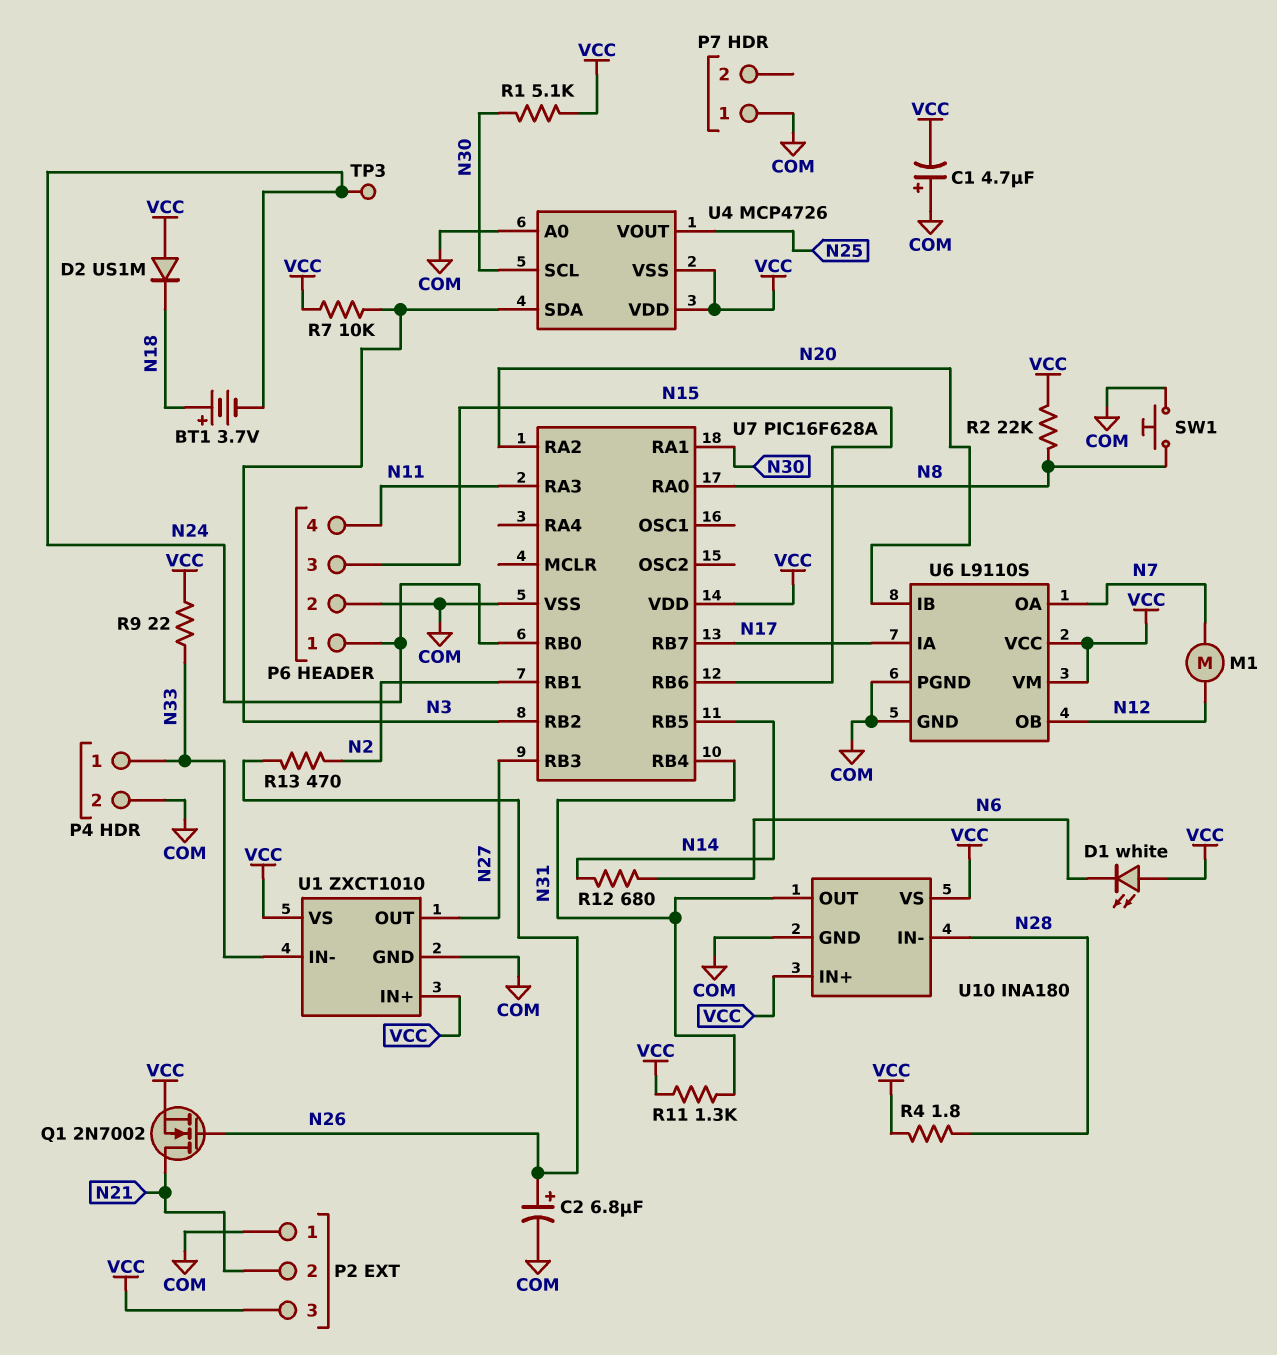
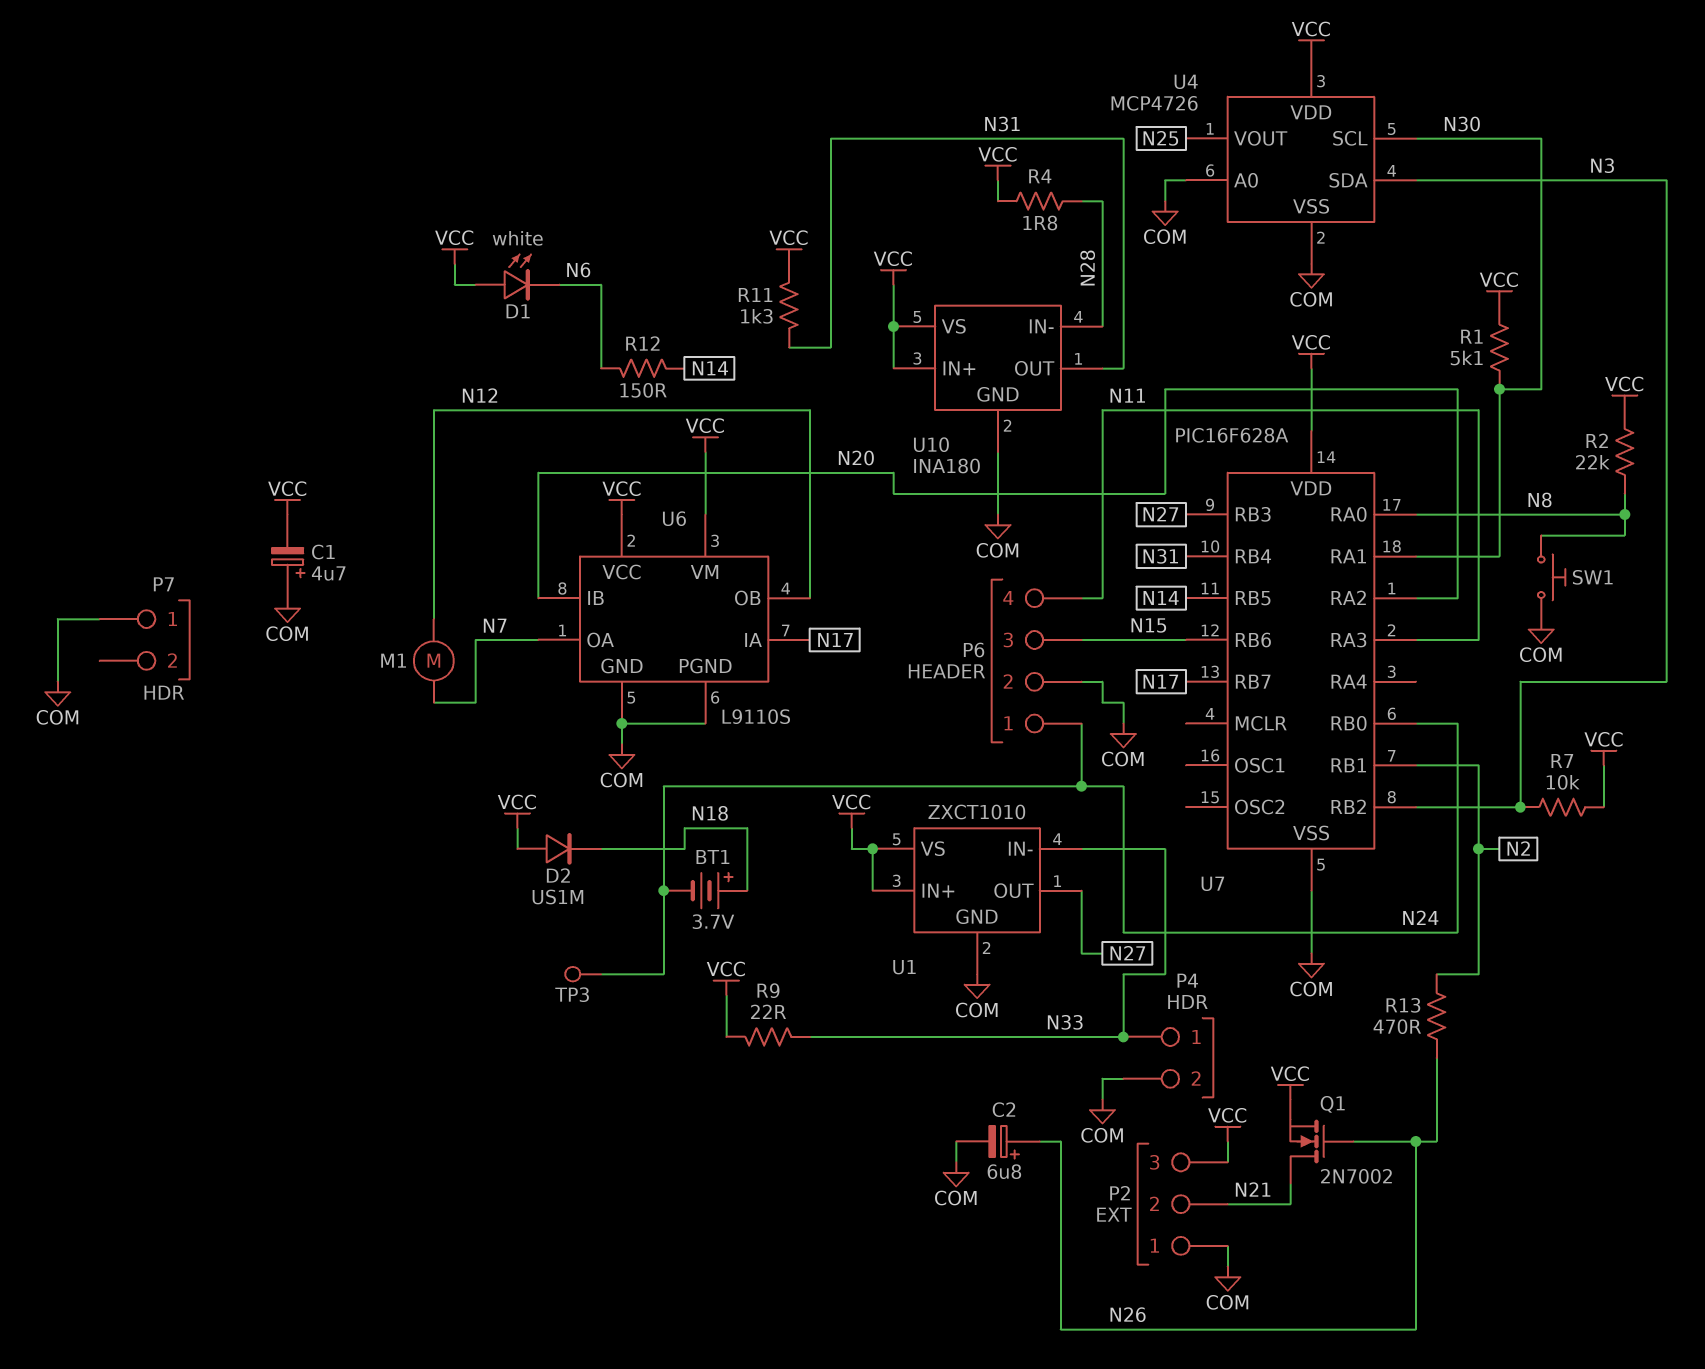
R12: 680 (N6, N14) -> 150 (N6, N14)
U4 pin VSS: VCC -> COM

